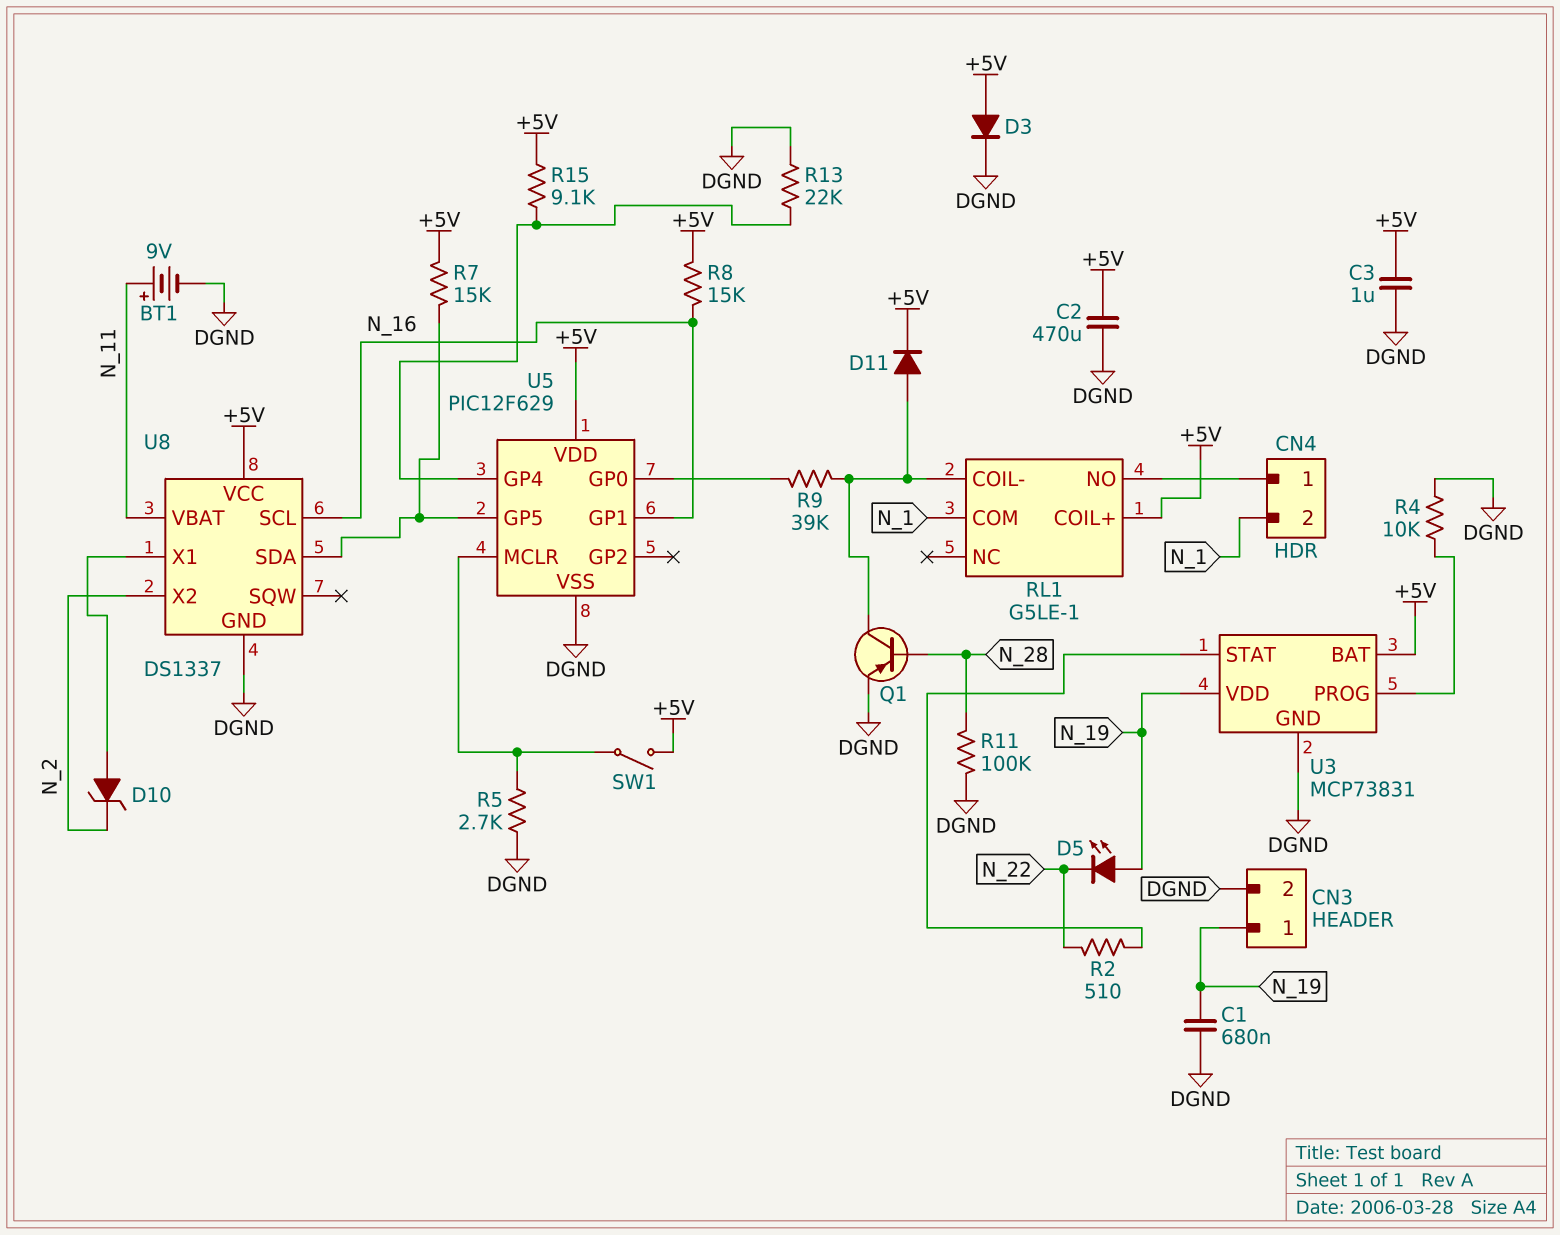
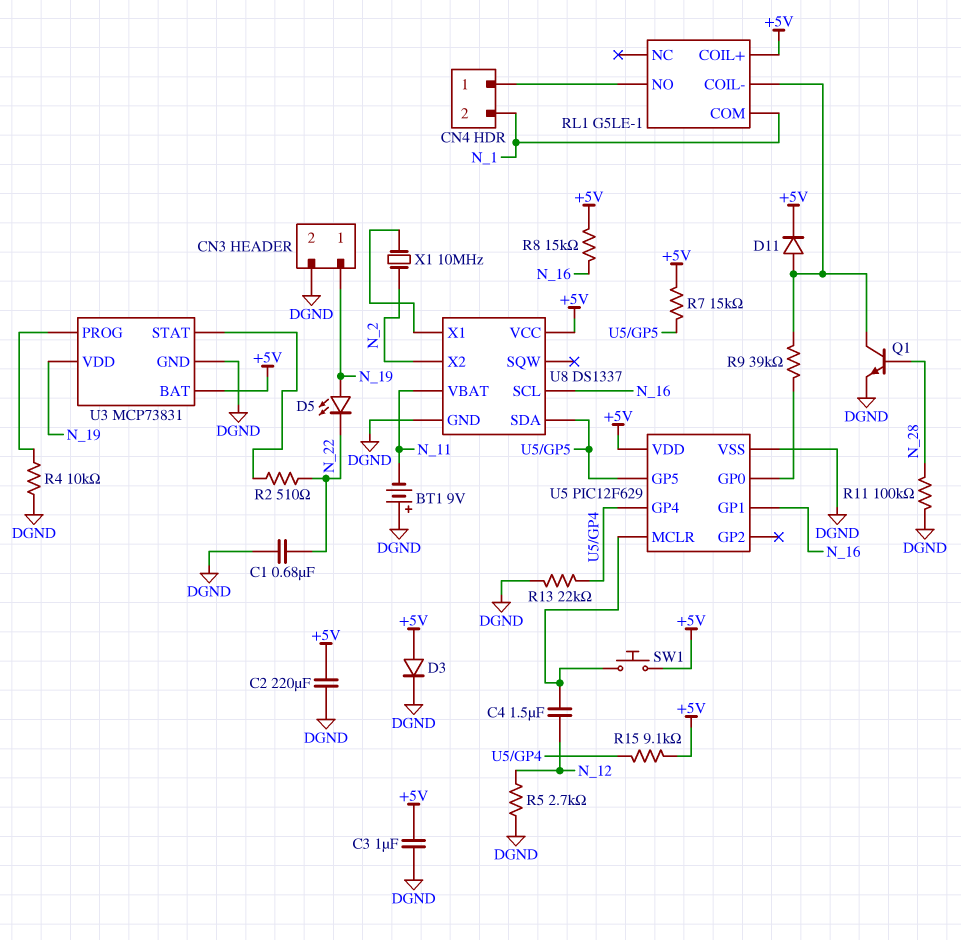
BT1: 9V (plus N_11, minus DGND) -> 9V (plus DGND, minus N_11)
C1: 680nF (DGND, N_19) -> 680nF (DGND, N_22)
C2: 470uF (+5V, DGND) -> 220uF (+5V, DGND)
C4: none -> 1.5uF (N_12, U5/MCLR)
D10: zener (A U8/X1, K N_2) -> none
Q1: PNP (B N_28, C RL1/COIL-, E DGND) -> NPN (B N_28, C RL1/COIL-, E DGND)
R5: 2.7k (DGND, U5/MCLR) -> 2.7k (DGND, N_12)
SW1: switch (+5V, U5/MCLR) -> button (+5V, U5/MCLR)
X1: none -> 10MHz (N_2, U8/X1)

